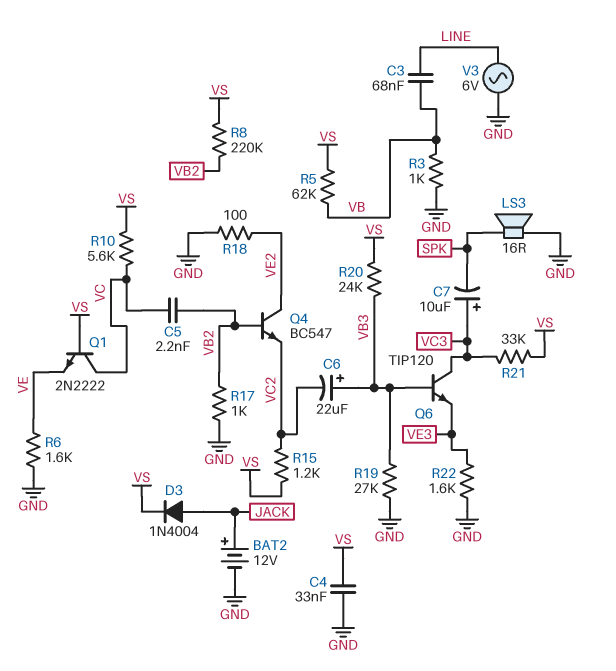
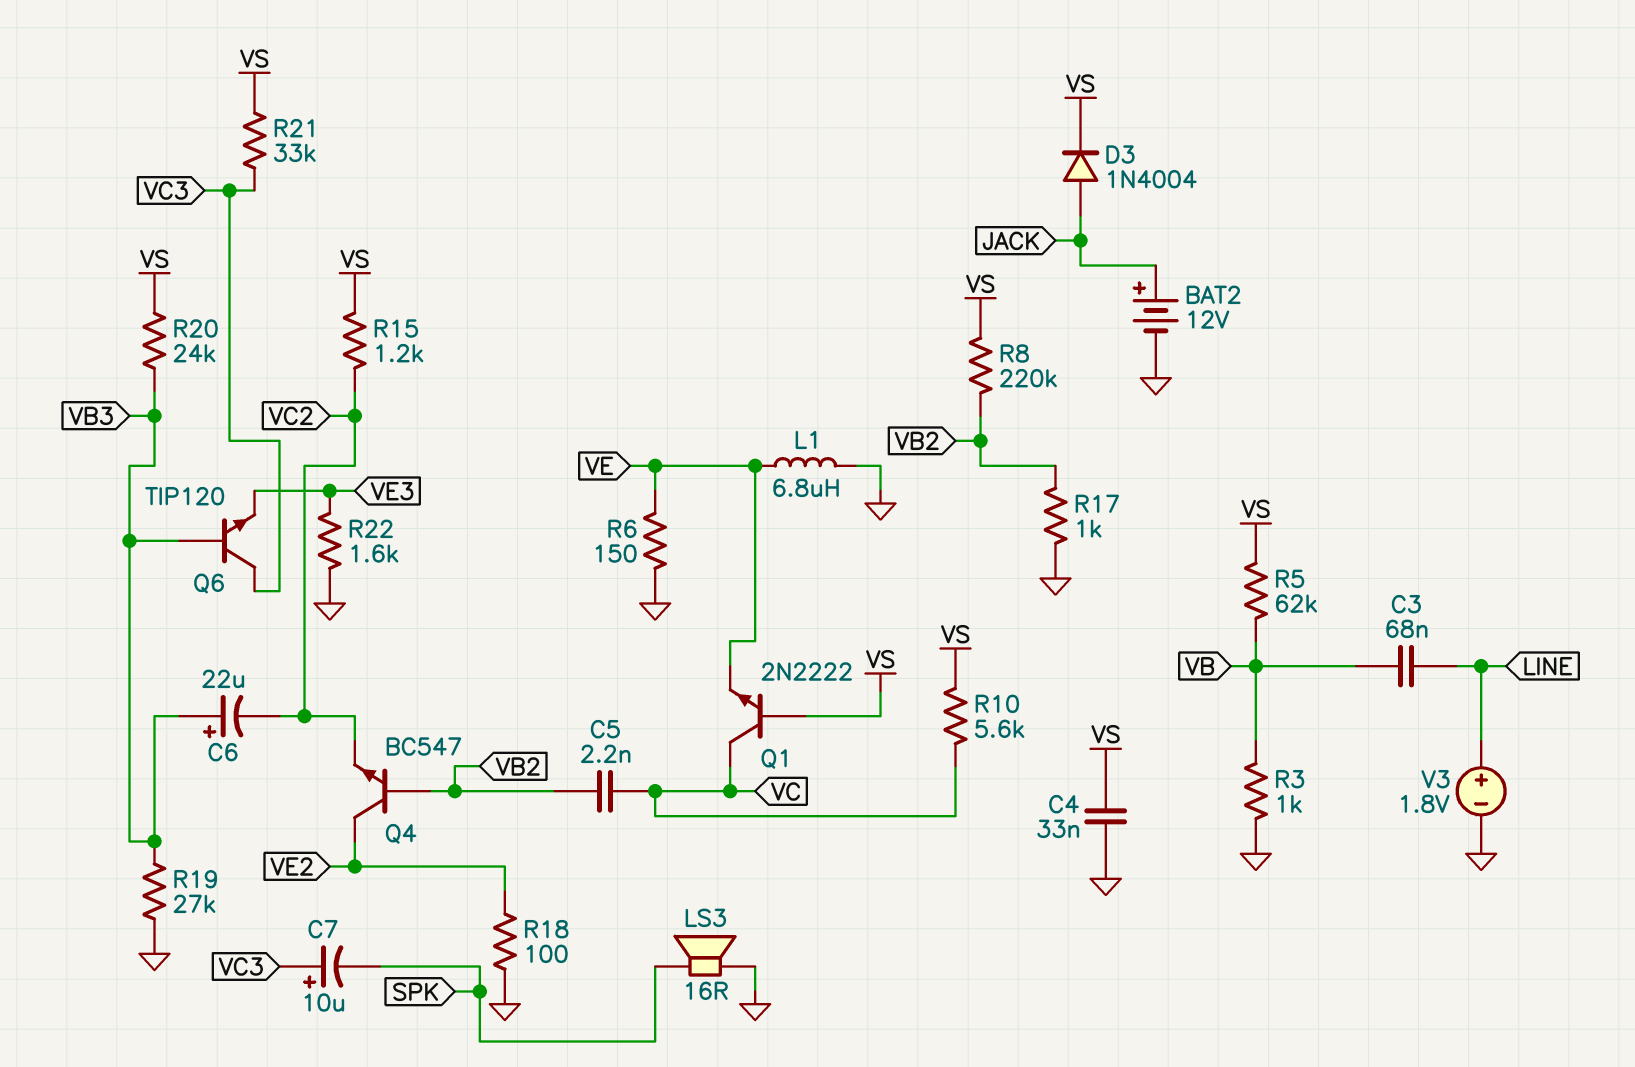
L1: none -> 6.8uH (GND, VE)
R6: 1.6k (GND, VE) -> 150 (GND, VE)
V3: AC 6V (GND, LINE) -> 1.8V (plus LINE, minus GND)

